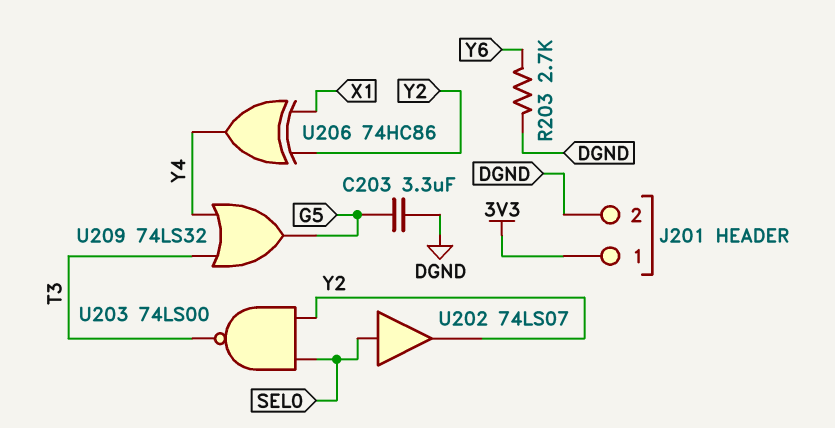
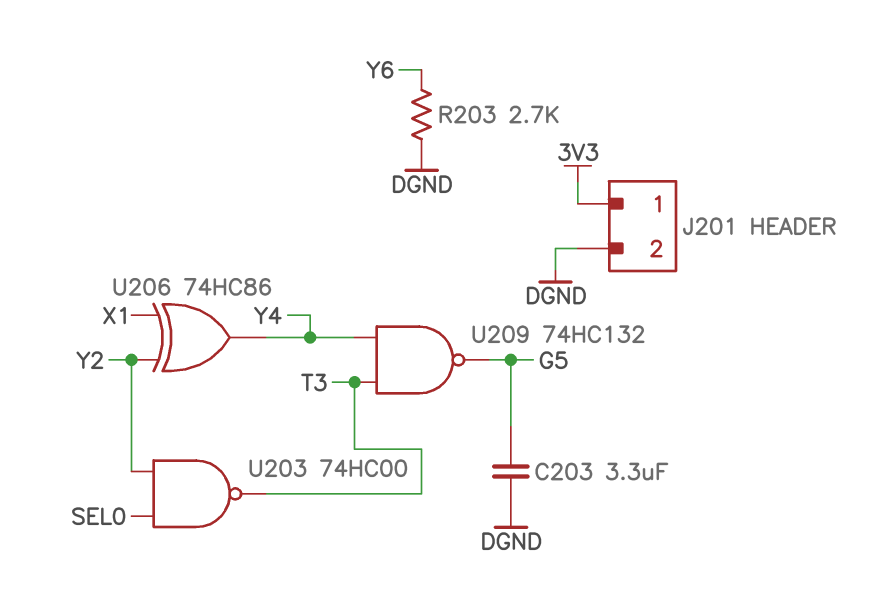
U202: buffer 74LS07 (in SEL0, out Y2) -> none
U203: NAND 74LS00 (in SEL0, in Y2, out T3) -> NAND 74HC00 (in SEL0, in Y2, out T3)
U209: OR 74LS32 (in T3, in Y4, out G5) -> NAND 74HC132 (in T3, in Y4, out G5)

